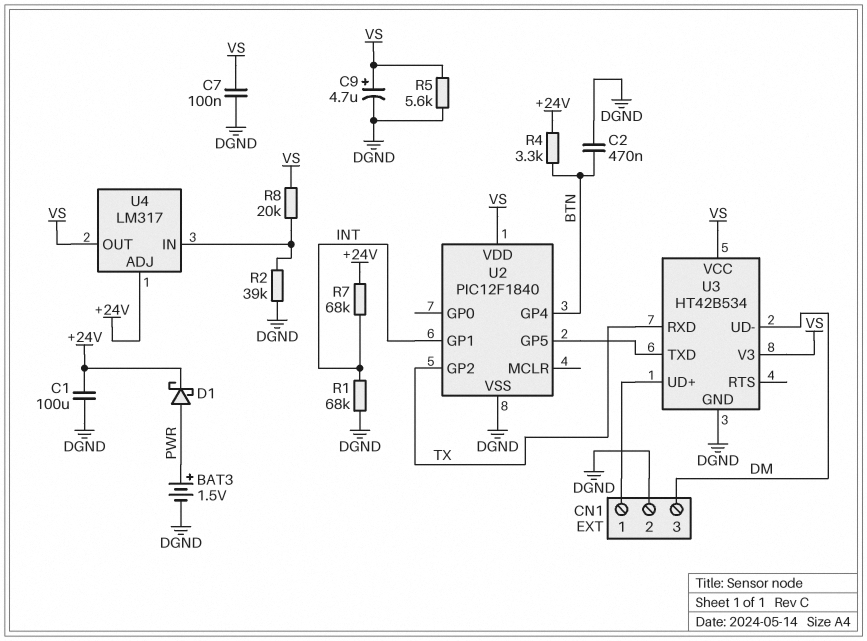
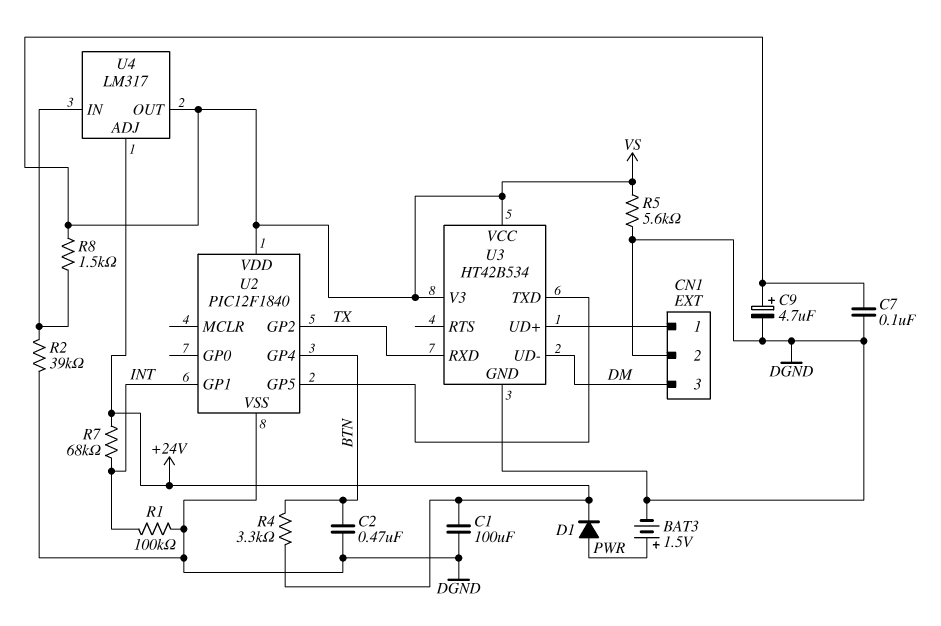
D1: schottky (A PWR, K +24V) -> diode (A PWR, K +24V)
R1: 68k (DGND, INT) -> 100k (DGND, INT)
R8: 20k (U4/IN, VS) -> 1.5k (U4/IN, VS)

